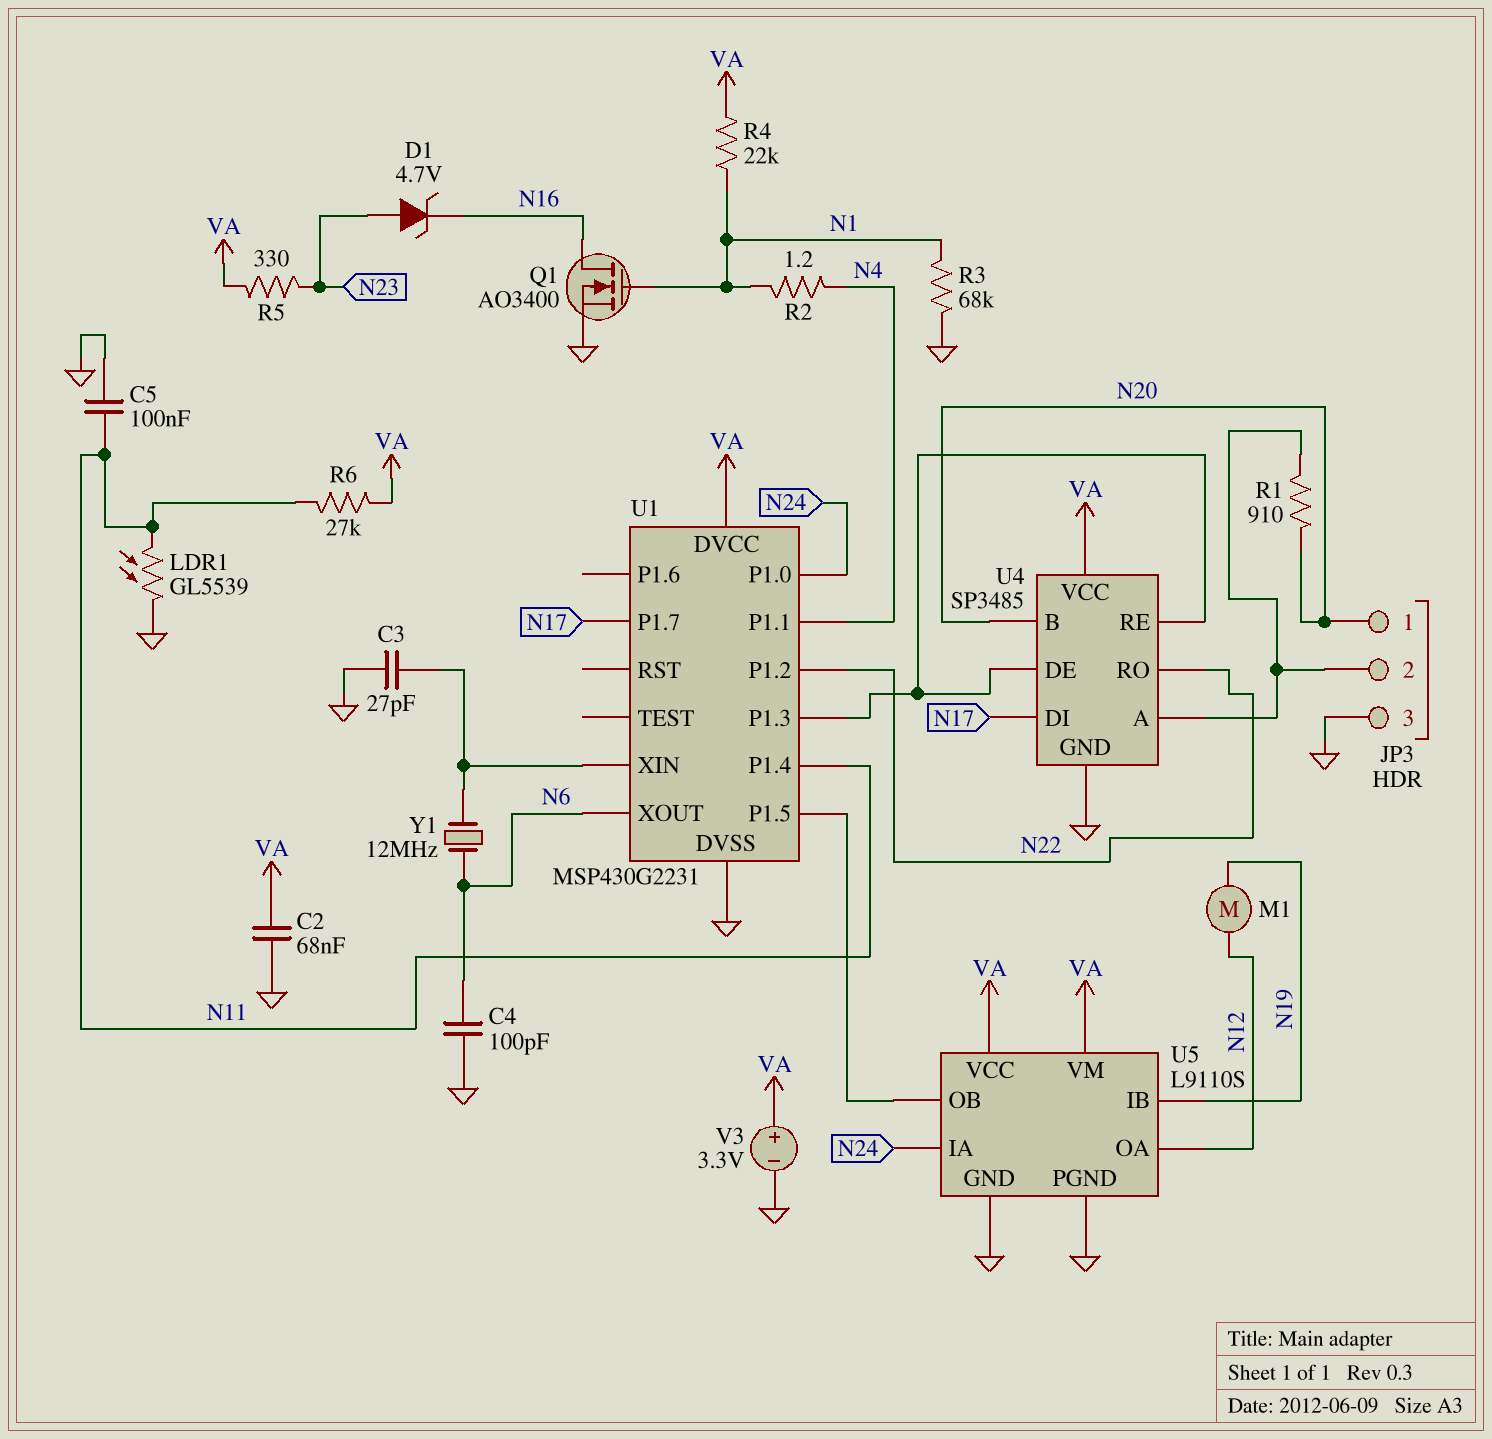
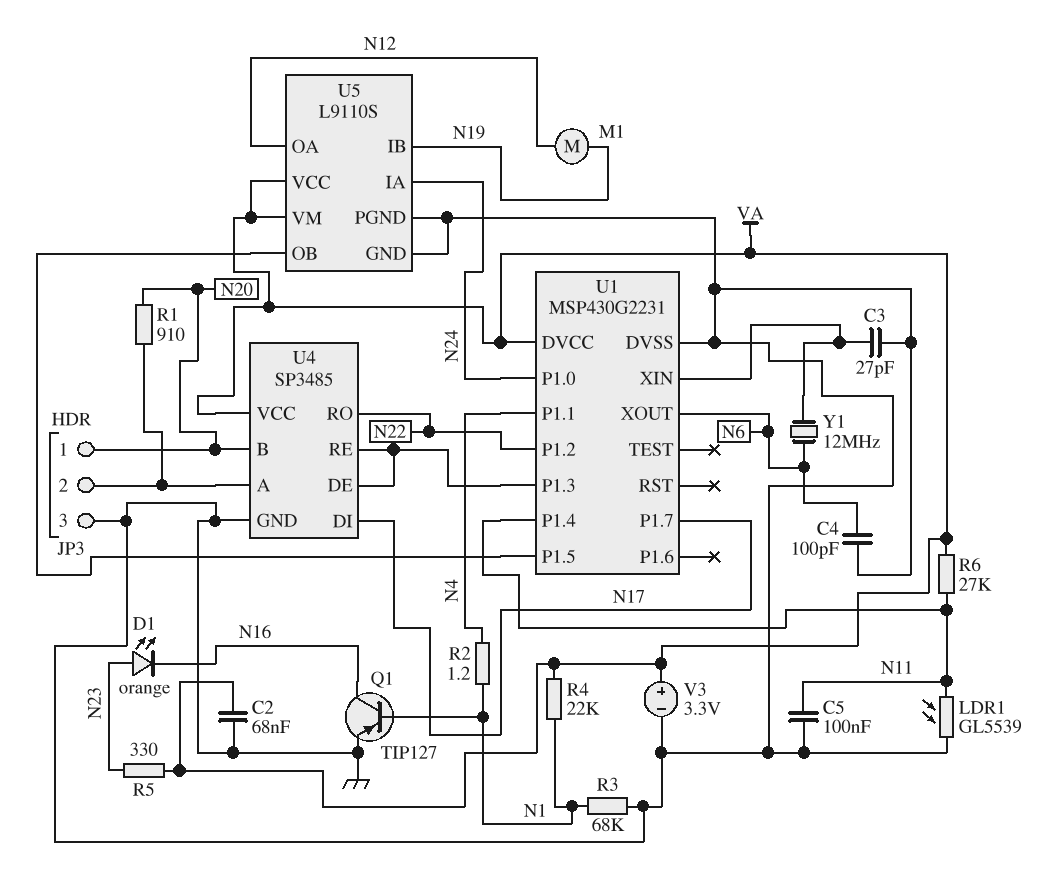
D1: zener 4.7V (A N23, K N16) -> LED orange (A N23, K N16)
Q1: NMOS AO3400 (G N1, D N16, S GND) -> PNP TIP127 (B N1, C N16, E GND)

